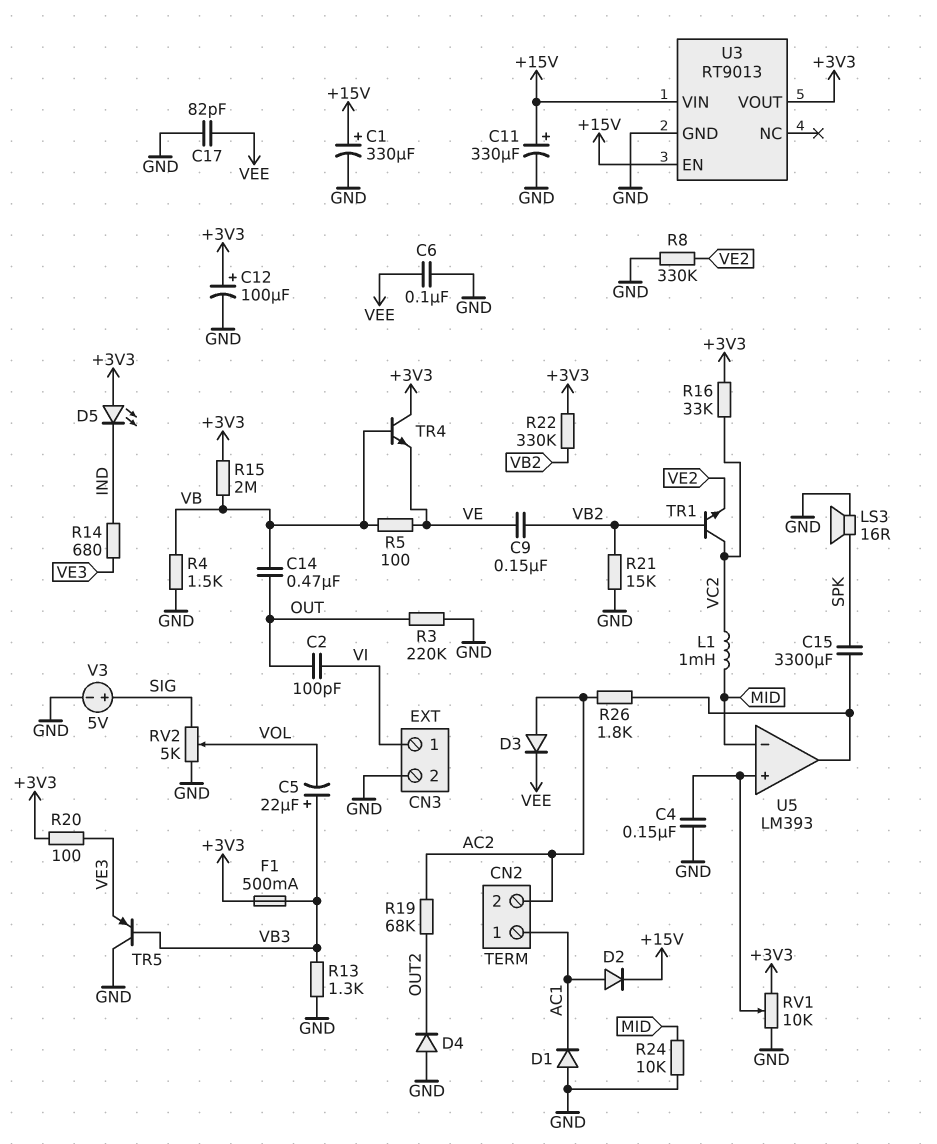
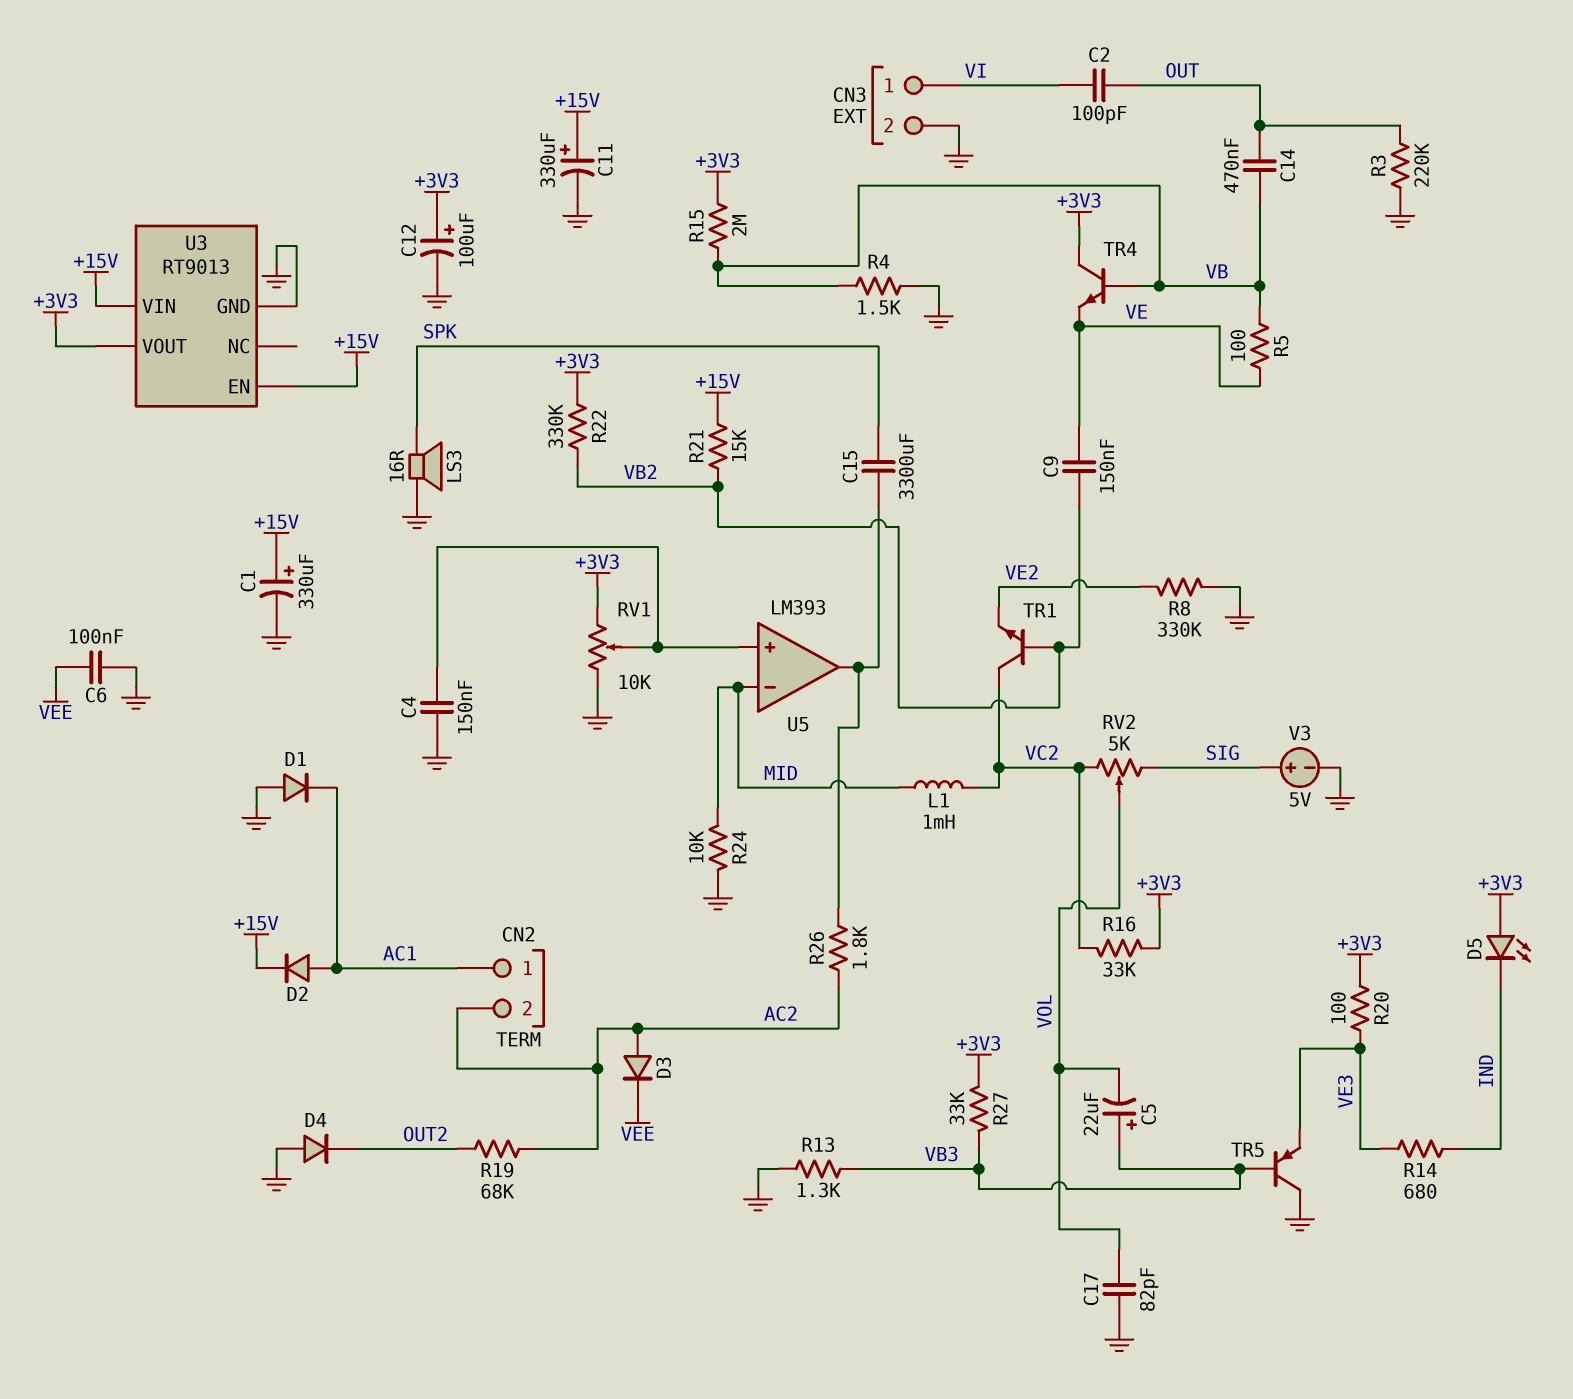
C17: 82pF (GND, VEE) -> 82pF (GND, VOL)
F1: 500mA (+3V3, VB3) -> none
R21: 15k (GND, VB2) -> 15k (+15V, VB2)
R27: none -> 33k (+3V3, VB3)
RV2: 5k (GND, SIG, wiper VOL) -> 5k (SIG, VC2, wiper VOL)

